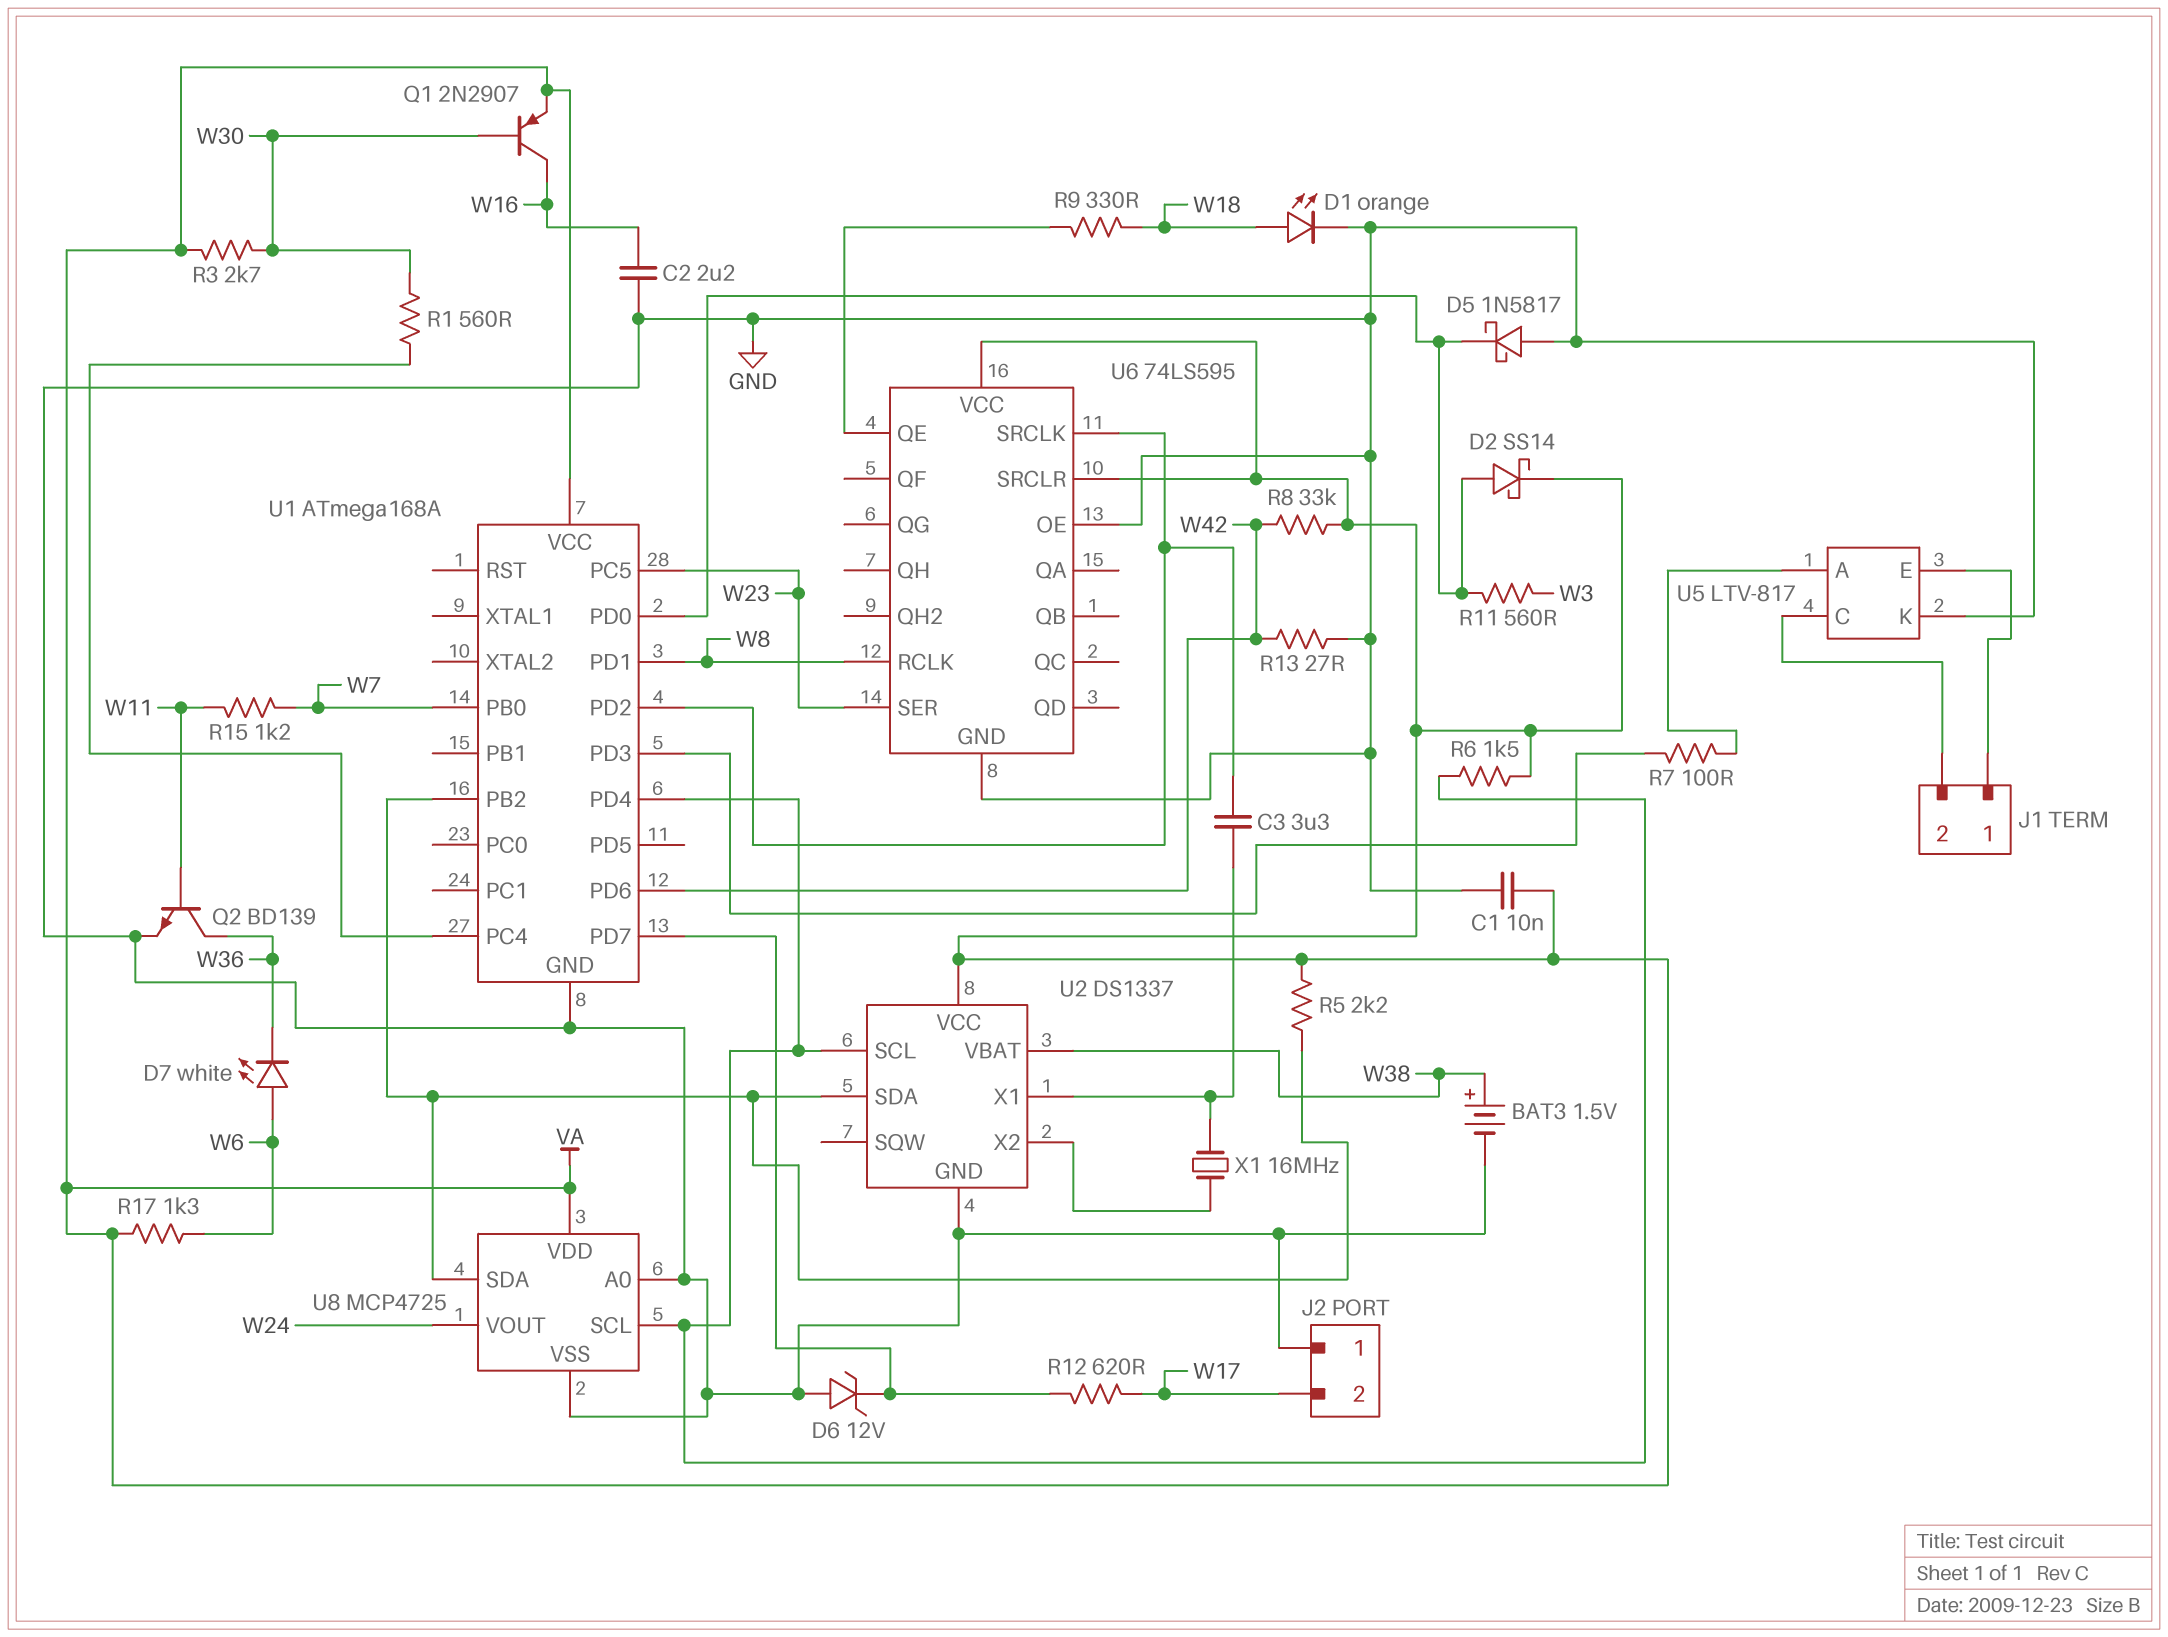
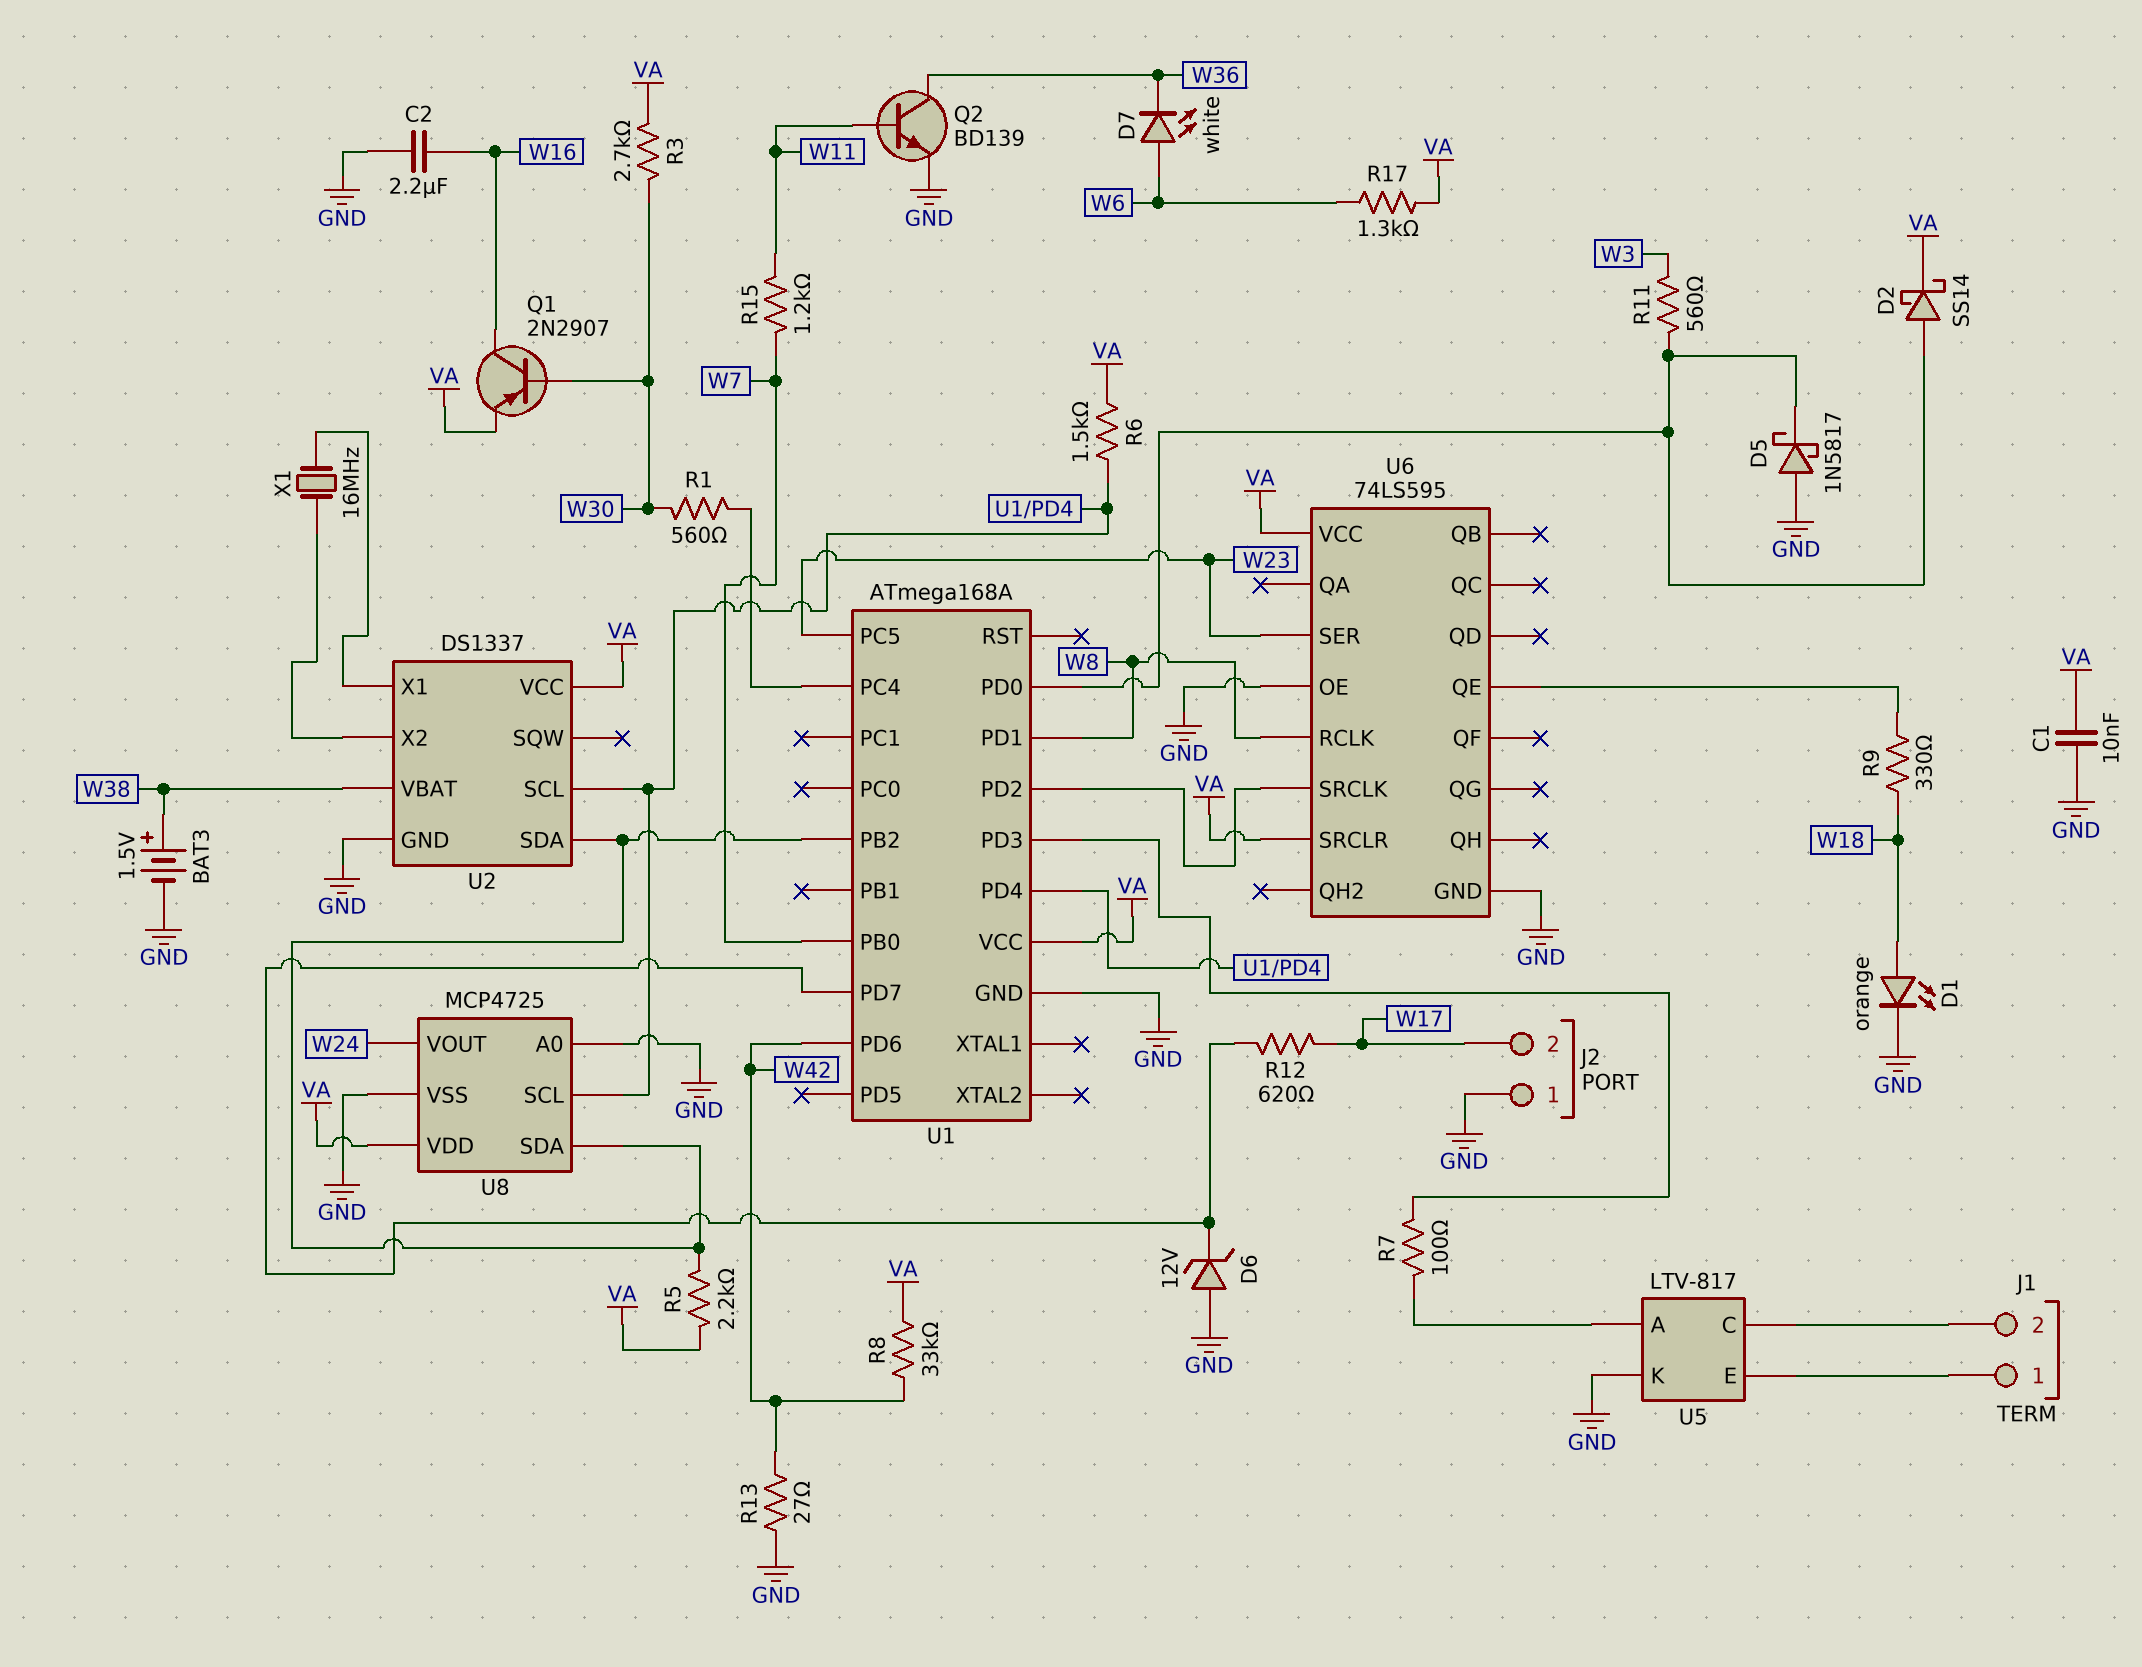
C3: 3.3uF (U1/PD2, U2/X1) -> none

